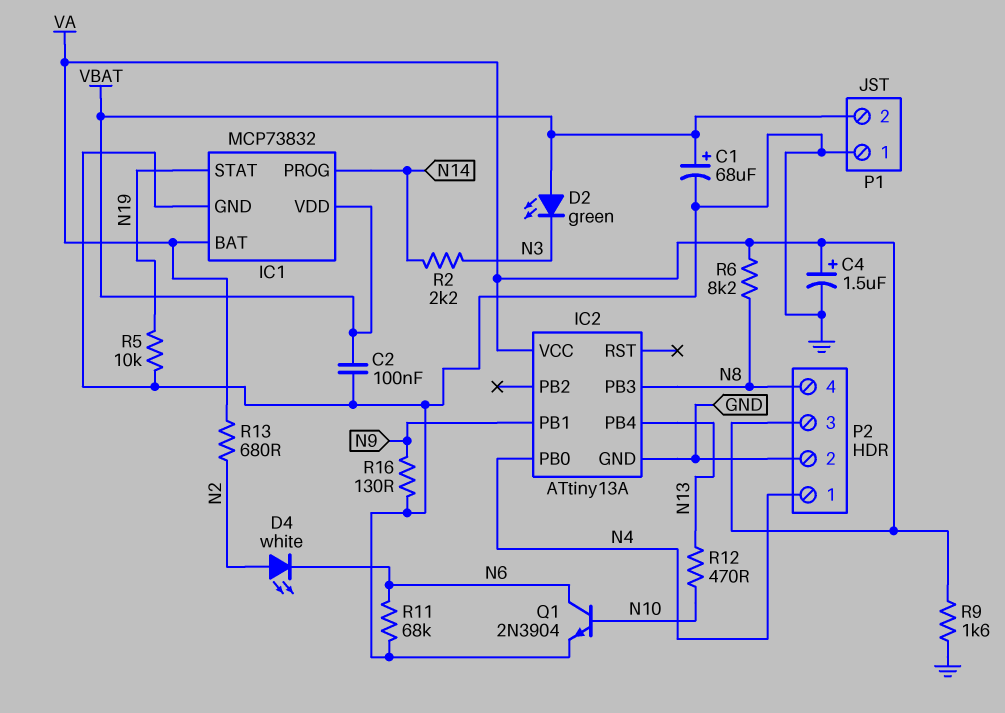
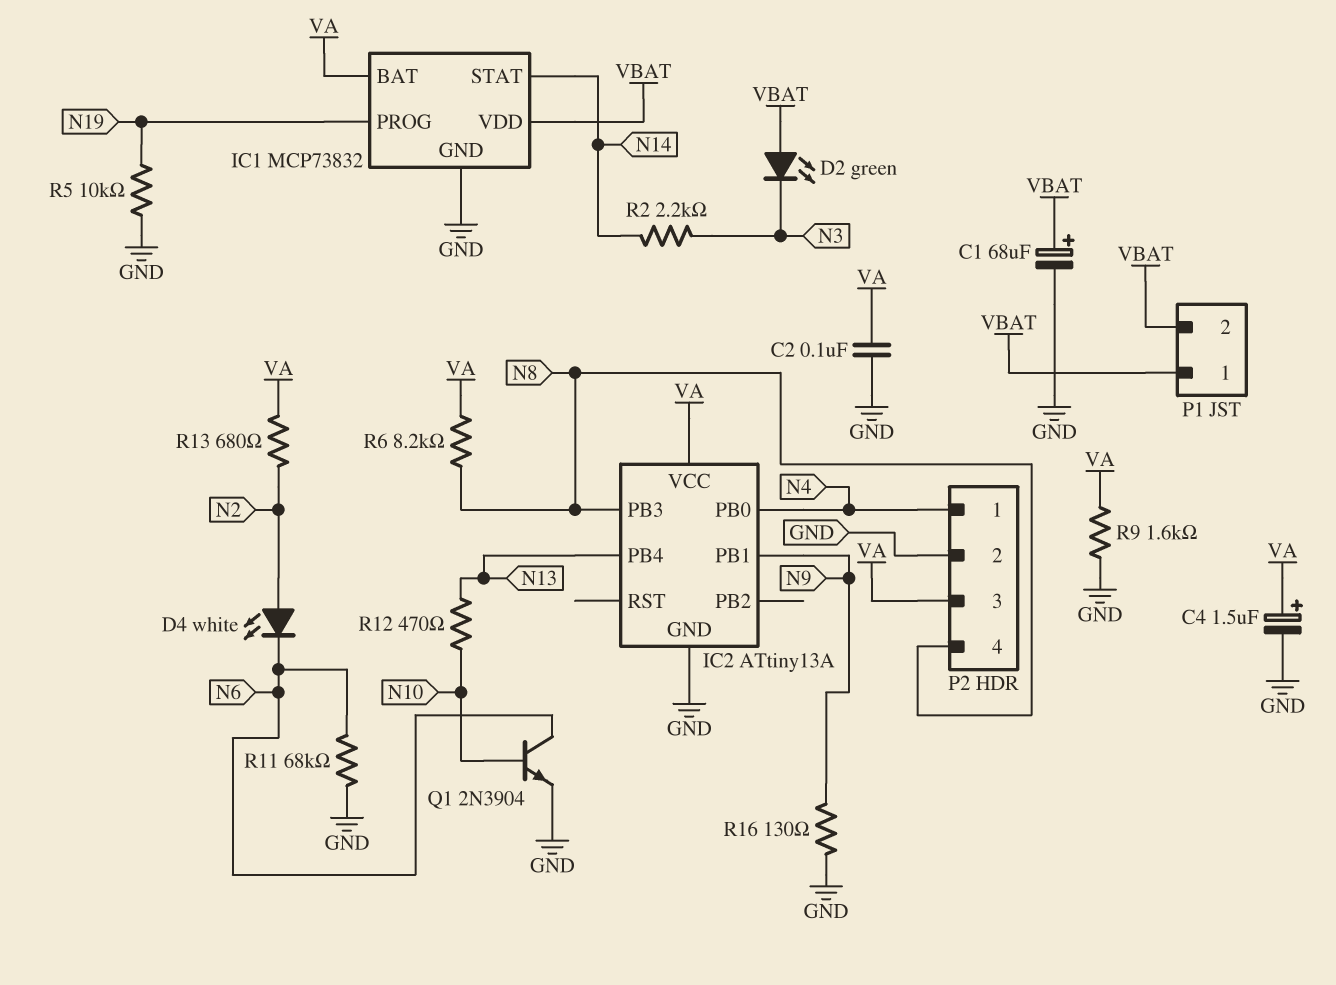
C2: 100nF (GND, VBAT) -> 100nF (GND, VA)
IC1 pin PROG: N14 -> N19
IC1 pin STAT: N19 -> N14
P1 pin 1: GND -> VBAT

